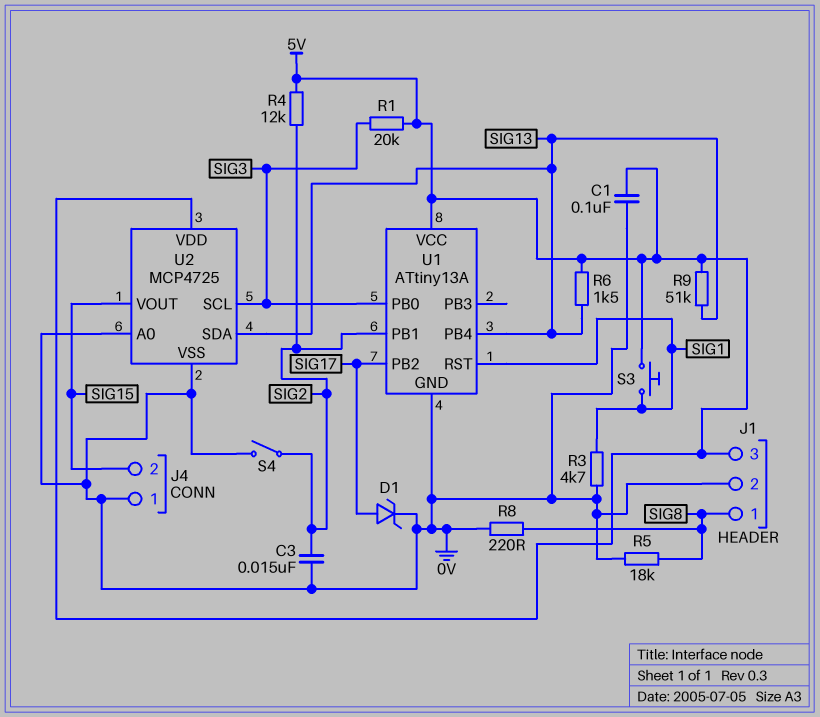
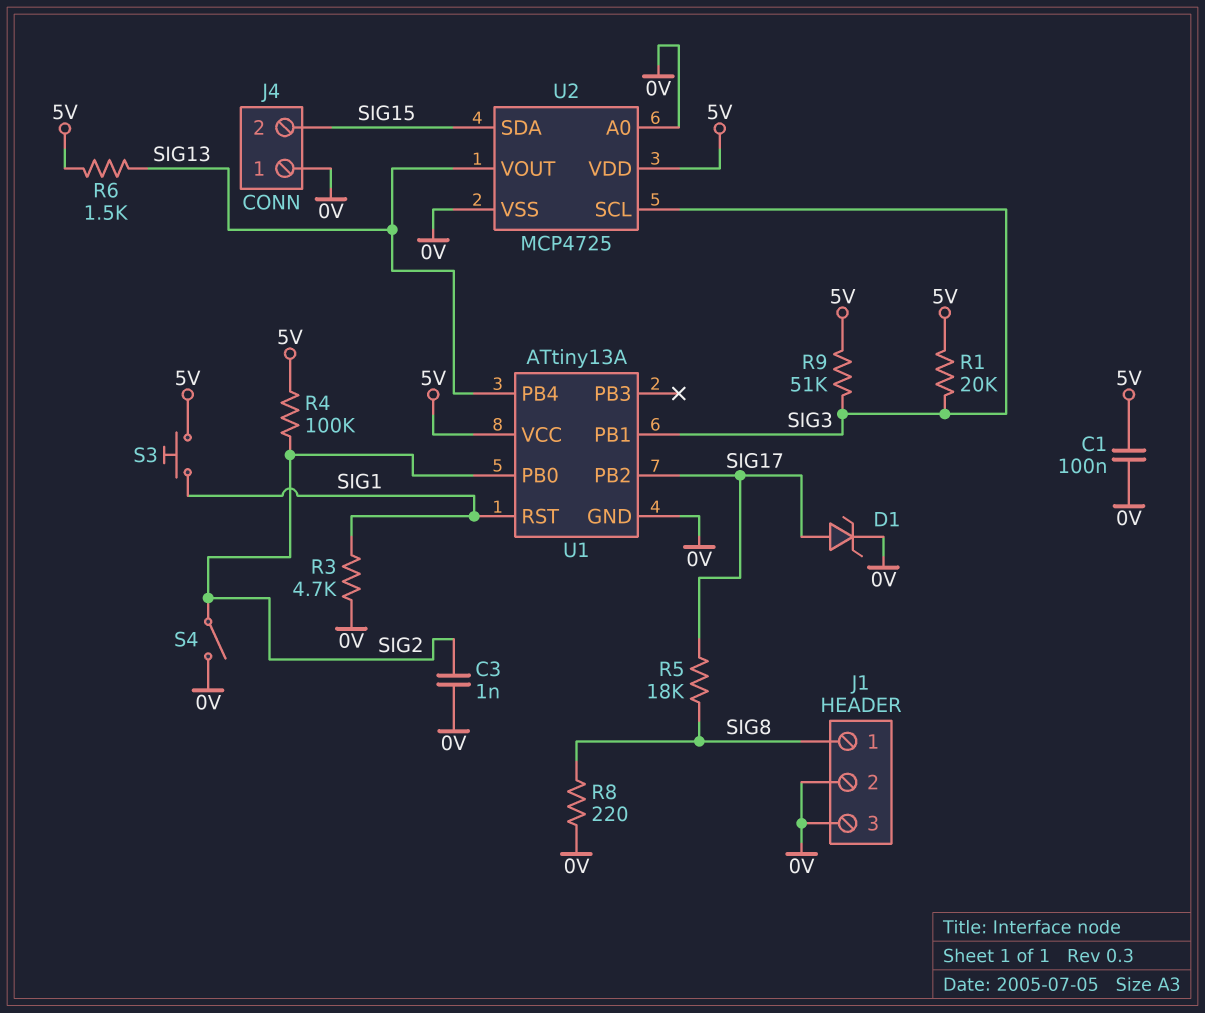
C3: 15nF (0V, SIG2) -> 1nF (0V, SIG2)
J1 pin 3: 5V -> 0V
R4: 12k (5V, SIG2) -> 100k (5V, SIG2)
R5: 18k (0V, SIG8) -> 18k (SIG8, SIG17)
R9: 51k (5V, SIG13) -> 51k (5V, SIG3)
U1 pin PB0: SIG3 -> SIG2
U1 pin PB1: SIG2 -> SIG3
U2 pin SDA: SIG13 -> SIG15
U2 pin VOUT: SIG15 -> SIG13

